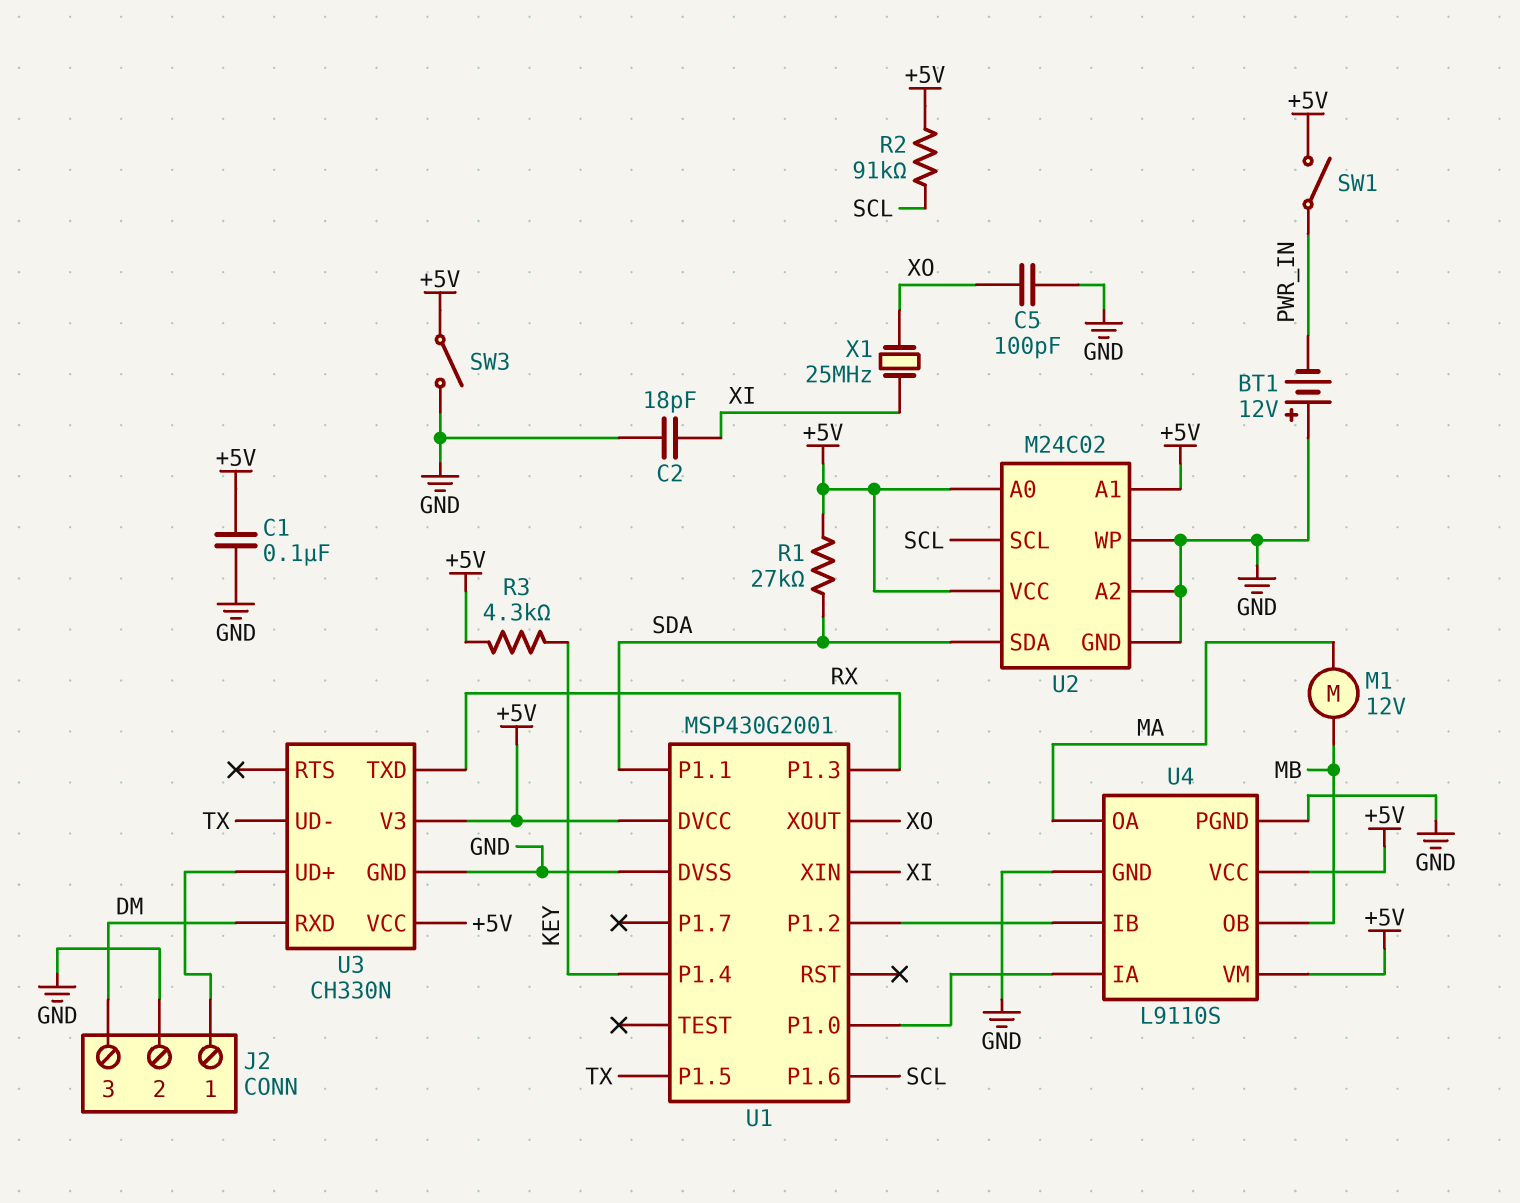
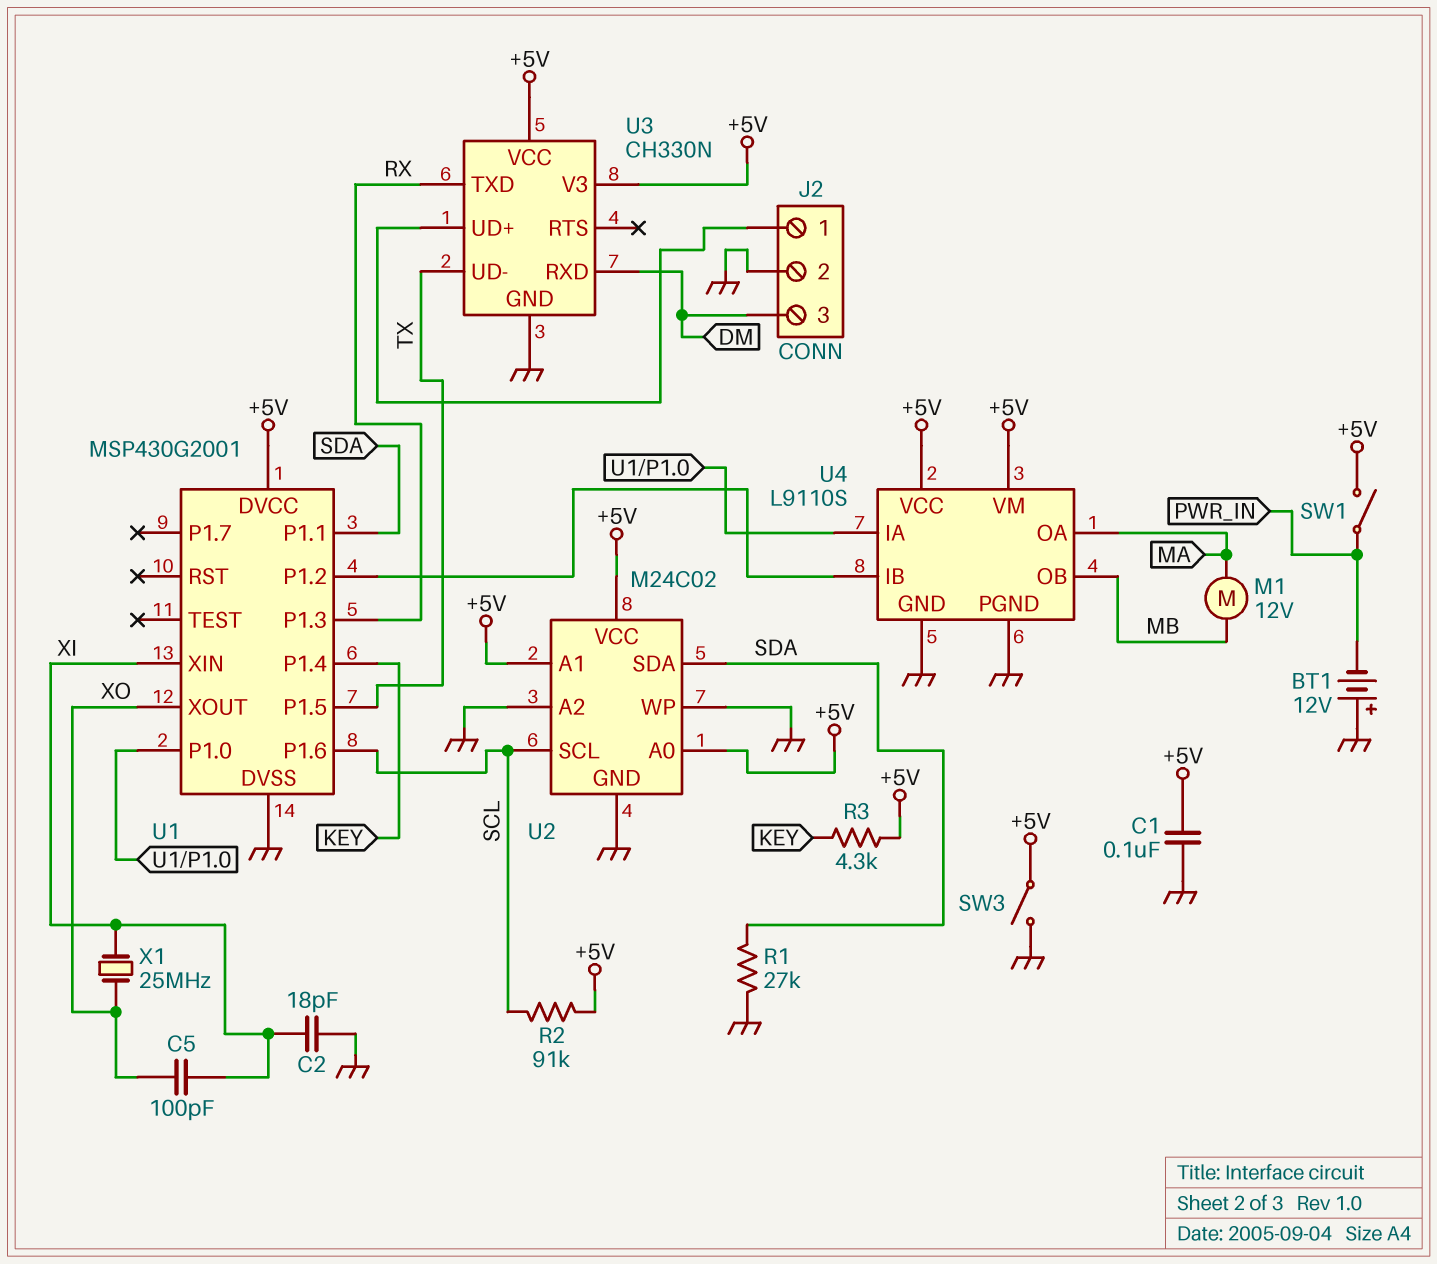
C5: 100pF (GND, XO) -> 100pF (XI, XO)
R1: 27k (+5V, SDA) -> 27k (GND, SDA)

